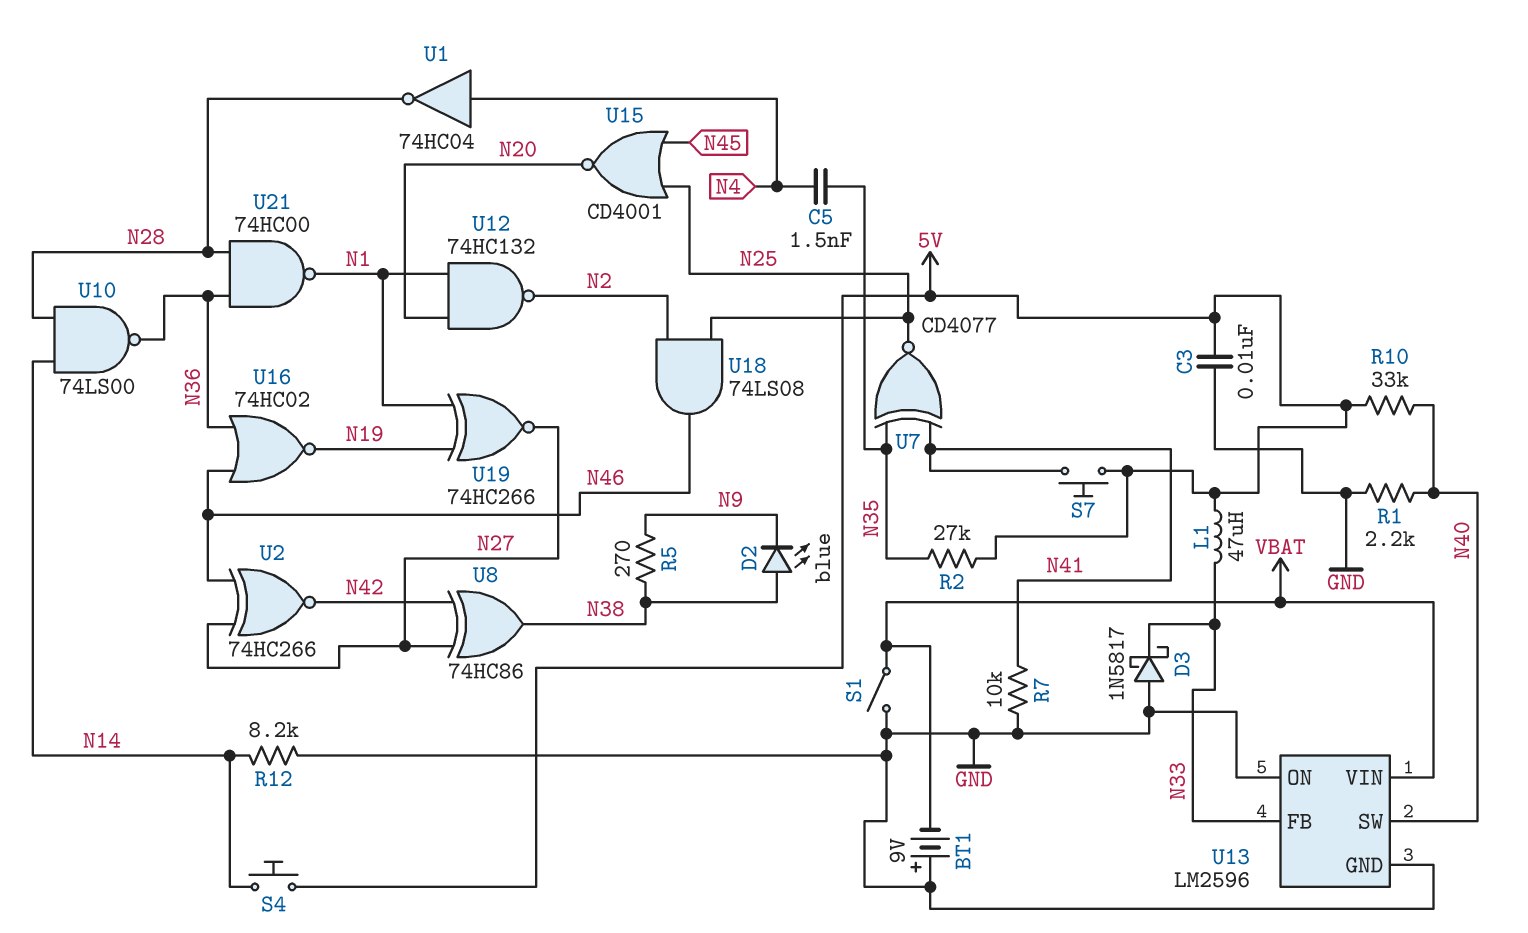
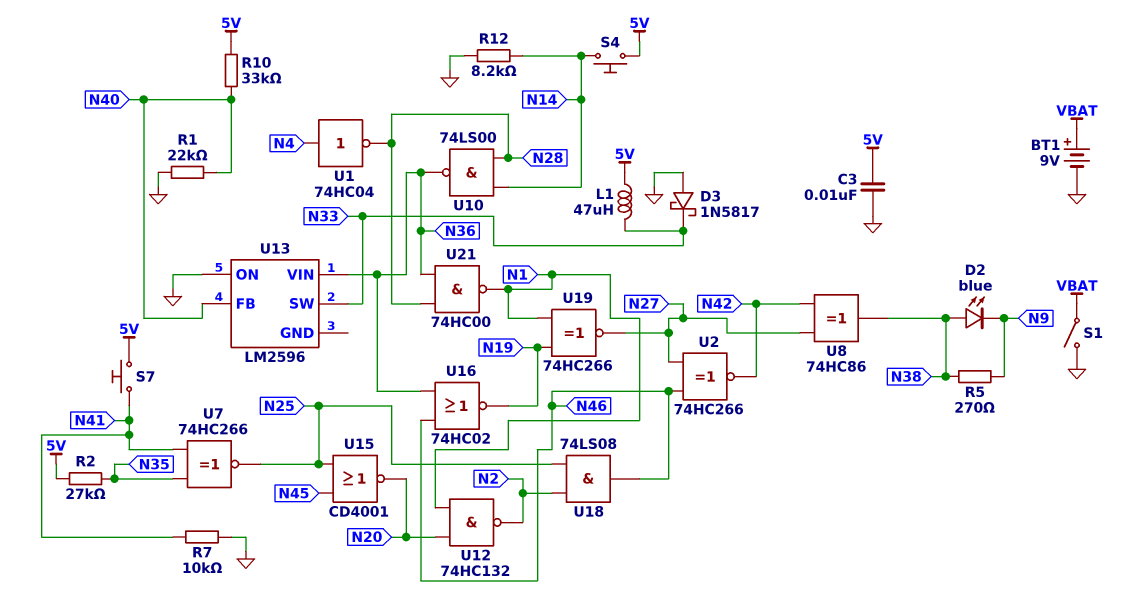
BT1: 9V (plus GND, minus VBAT) -> 9V (plus VBAT, minus GND)
C5: 1.5nF (N4, N35) -> none
R1: 2.2k (GND, N40) -> 22k (GND, N40)
U7: XNOR CD4077 (in N35, in N41, out N25) -> XNOR 74HC266 (in N35, in N41, out N25)
U13 pin FB: N33 -> N40
U13 pin GND: GND -> none
U13 pin SW: N40 -> N33
U13 pin VIN: VBAT -> N36

